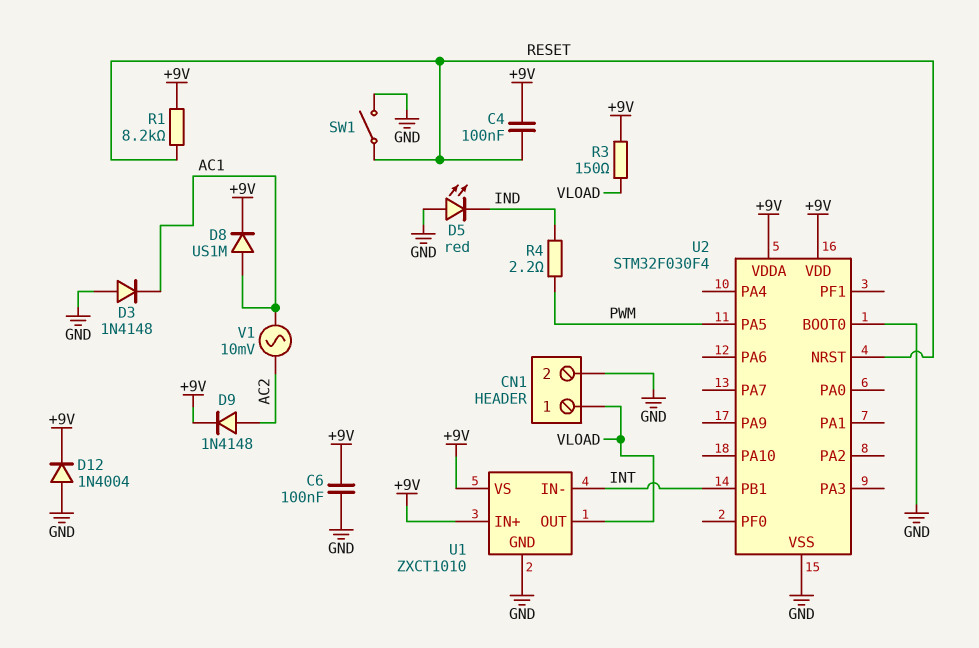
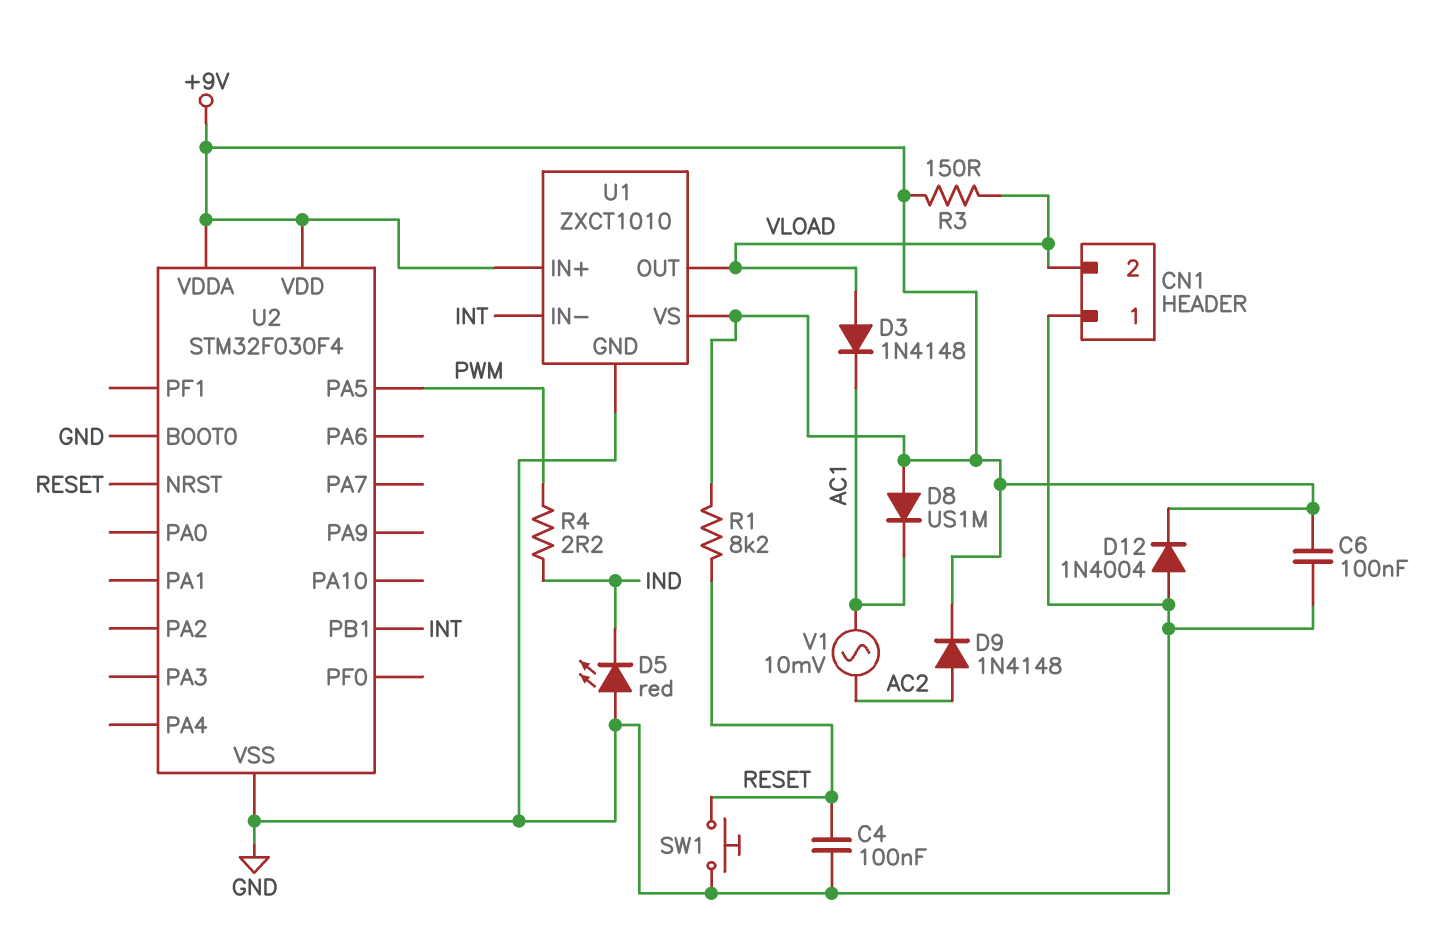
C4: 100nF (+9V, RESET) -> 100nF (GND, RESET)
CN1 pin 1: VLOAD -> GND
CN1 pin 2: GND -> VLOAD
D3: diode 1N4148 (A GND, K AC1) -> diode 1N4148 (A VLOAD, K AC1)
D8: diode US1M (A AC1, K +9V) -> diode US1M (A +9V, K AC1)
SW1: switch (GND, RESET) -> button (GND, RESET)

